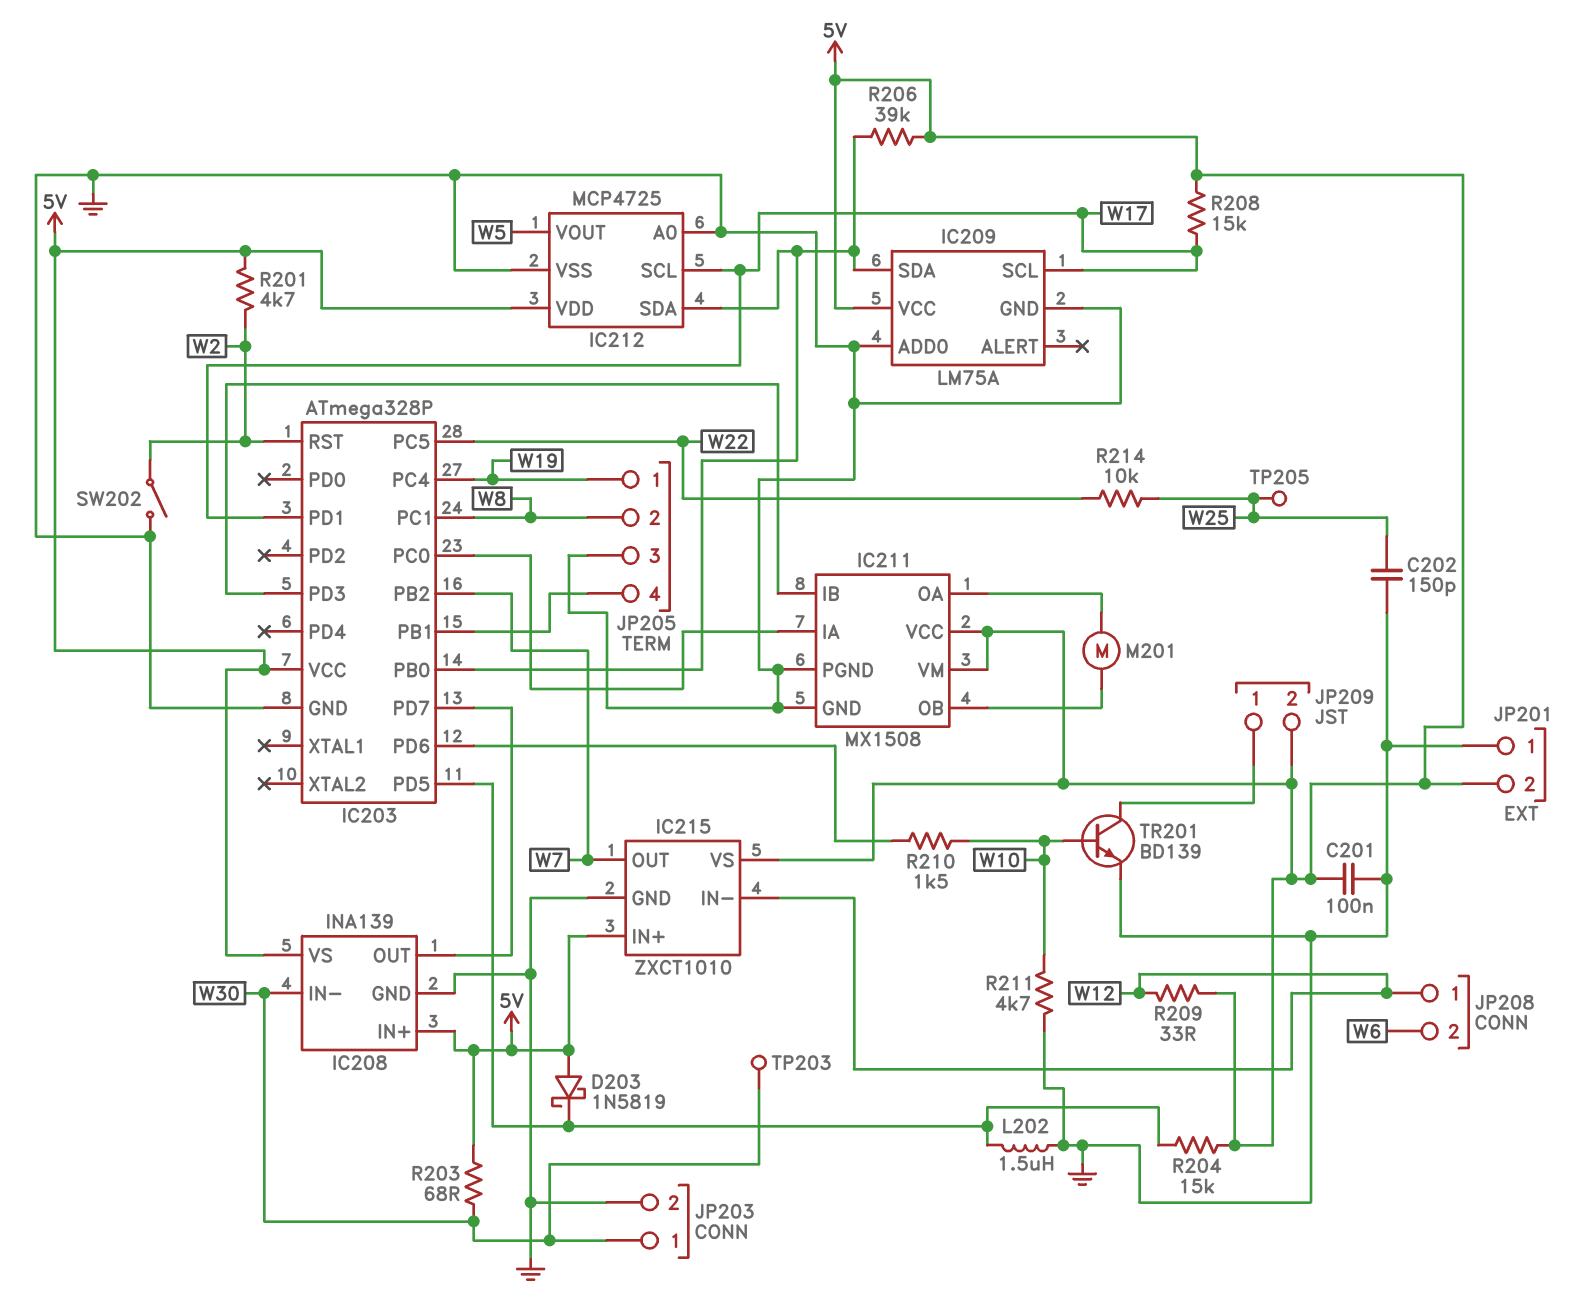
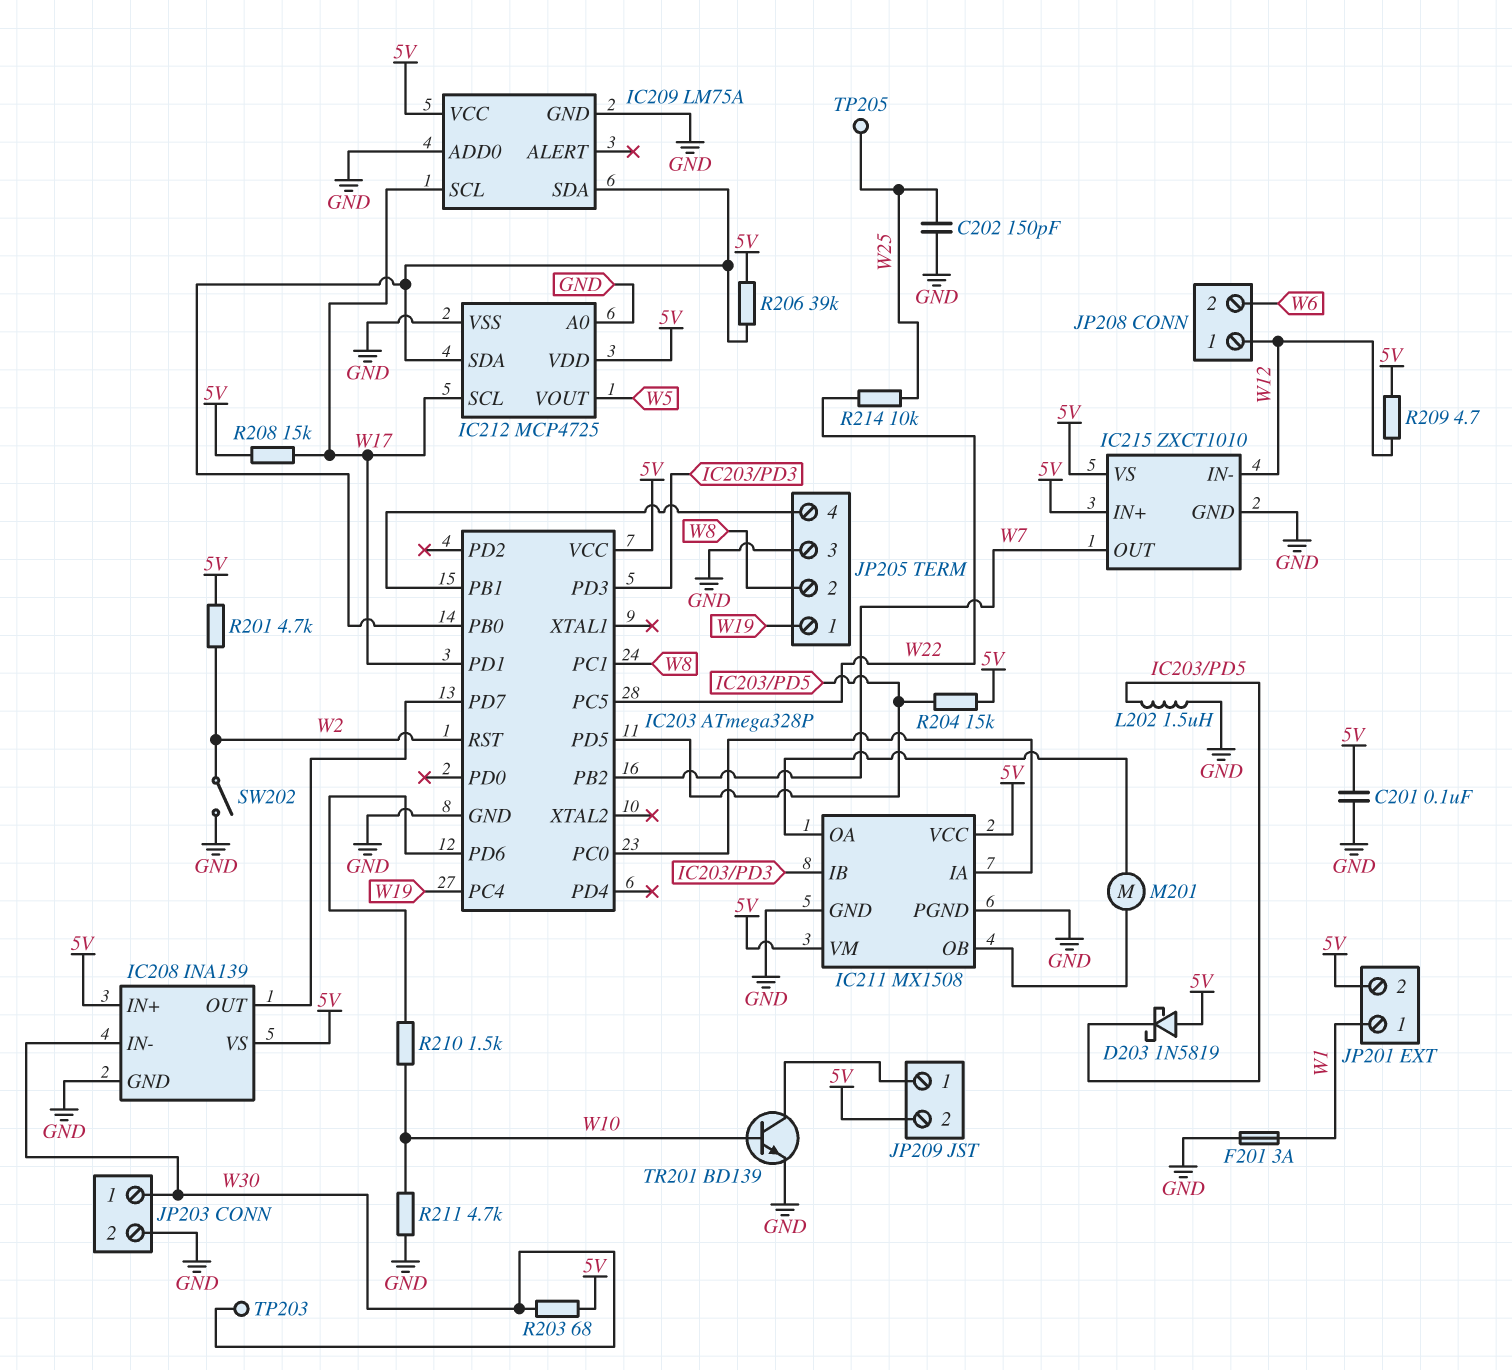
F201: none -> 3A (GND, W1)
JP201 pin 1: GND -> W1
R209: 33 (5V, W12) -> 4.7 (5V, W12)

